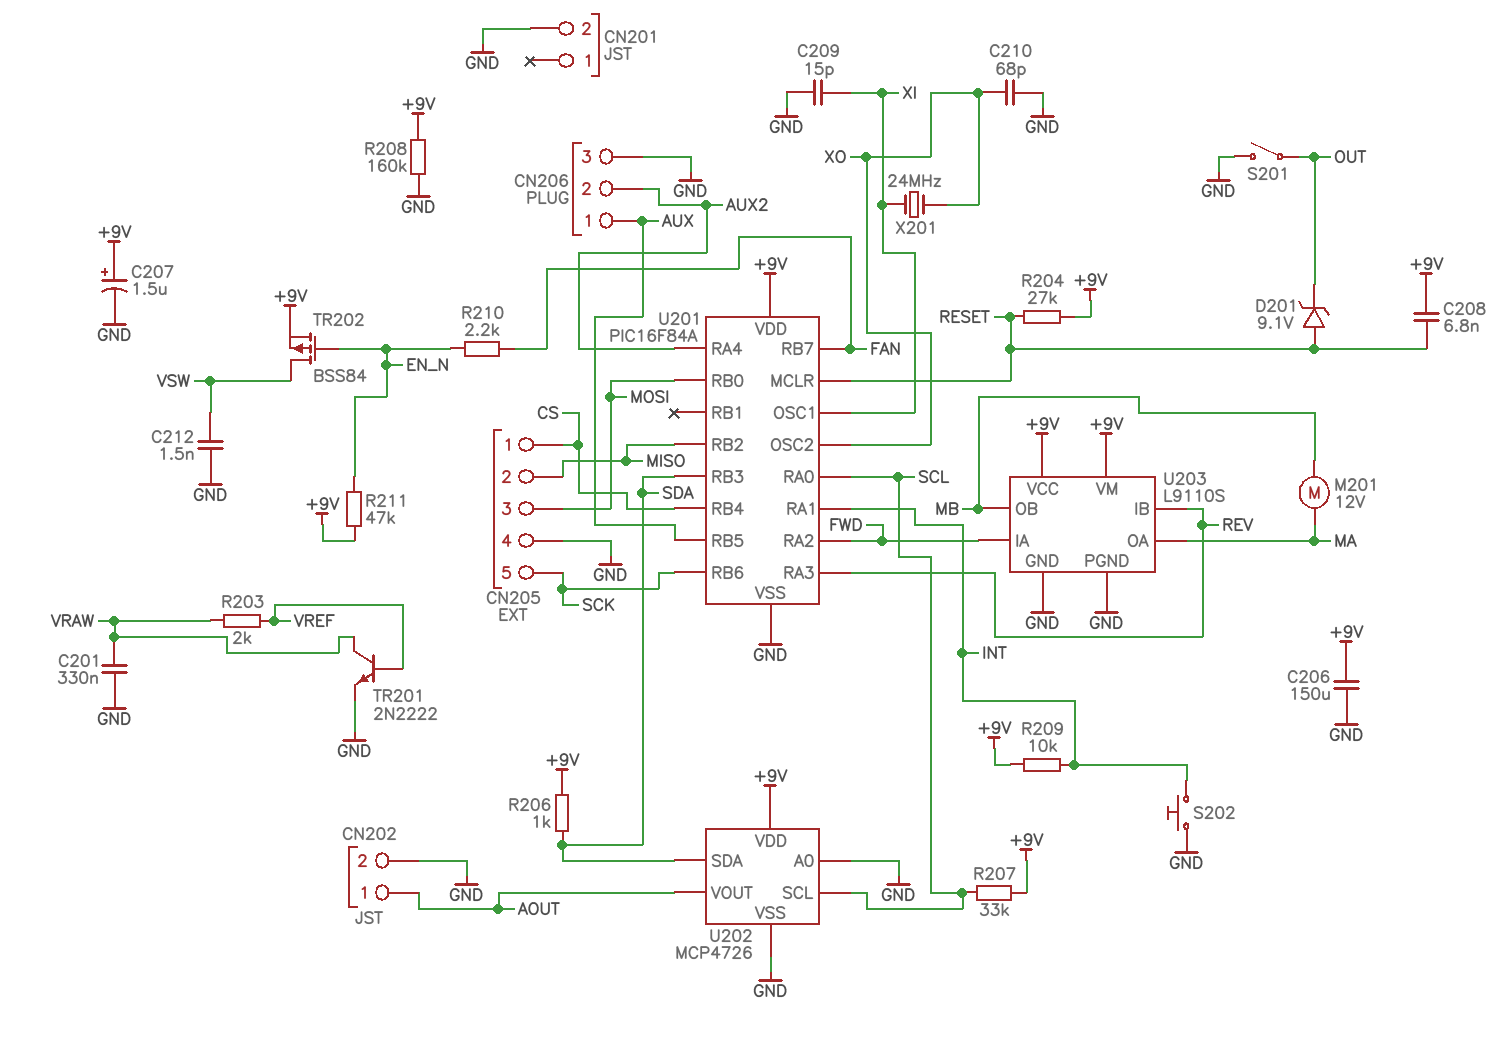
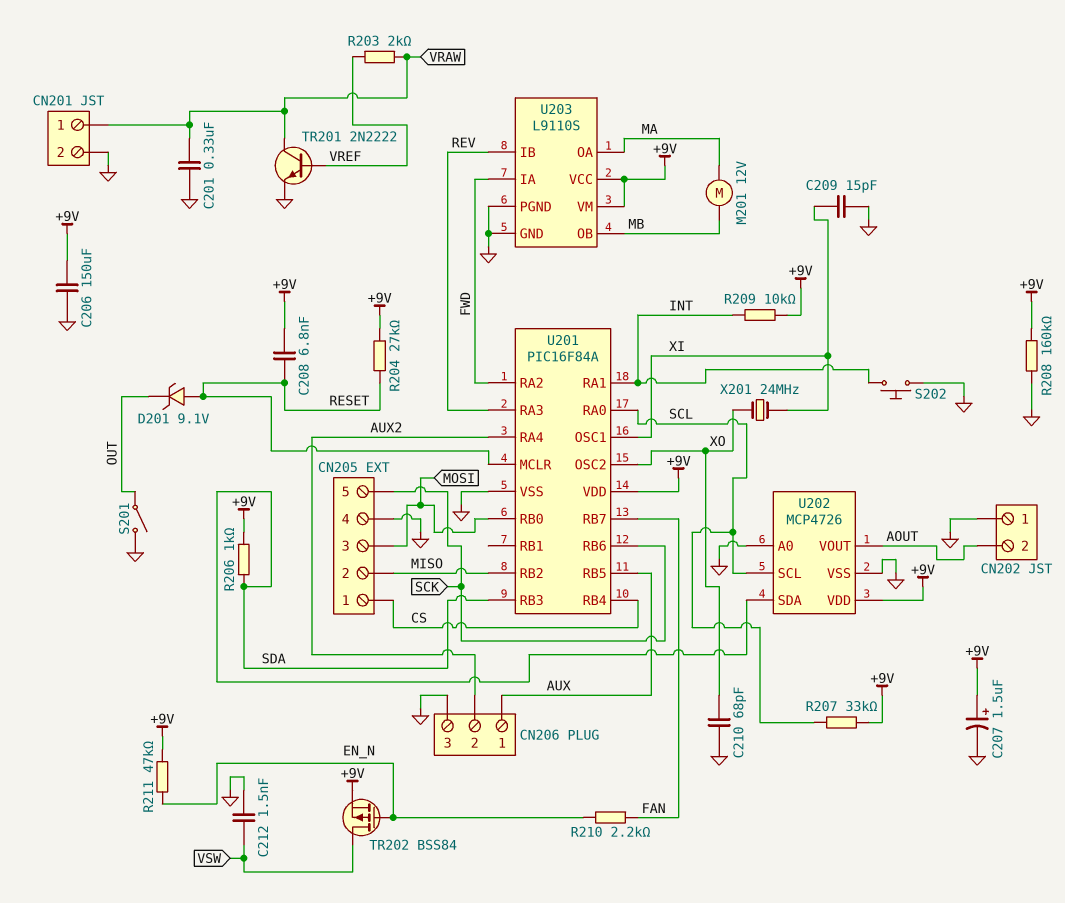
CN201 pin 1: none -> VRAW
CN202 pin 1: AOUT -> GND
CN202 pin 2: GND -> AOUT

